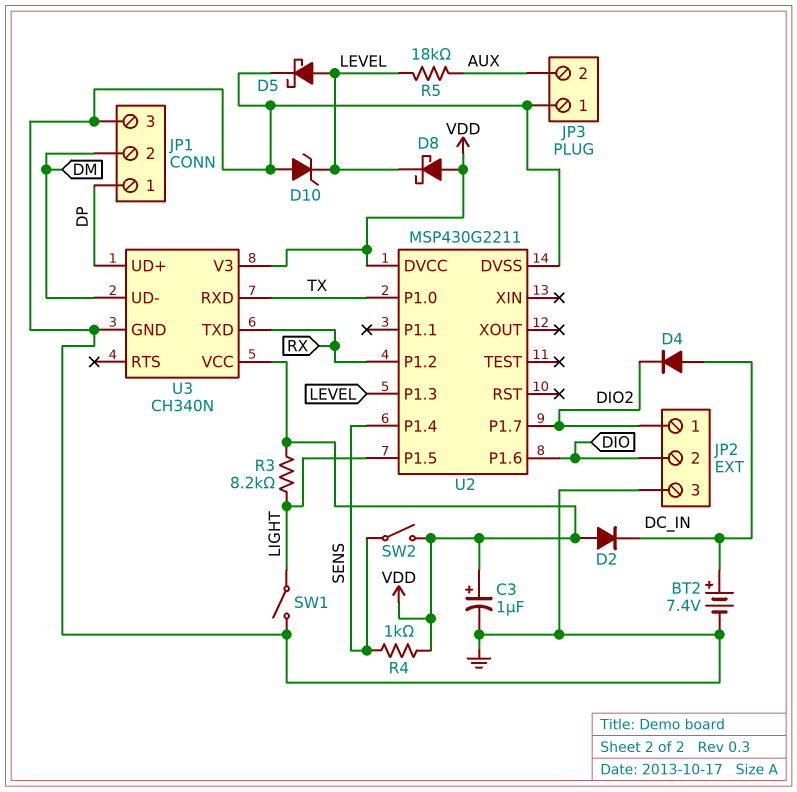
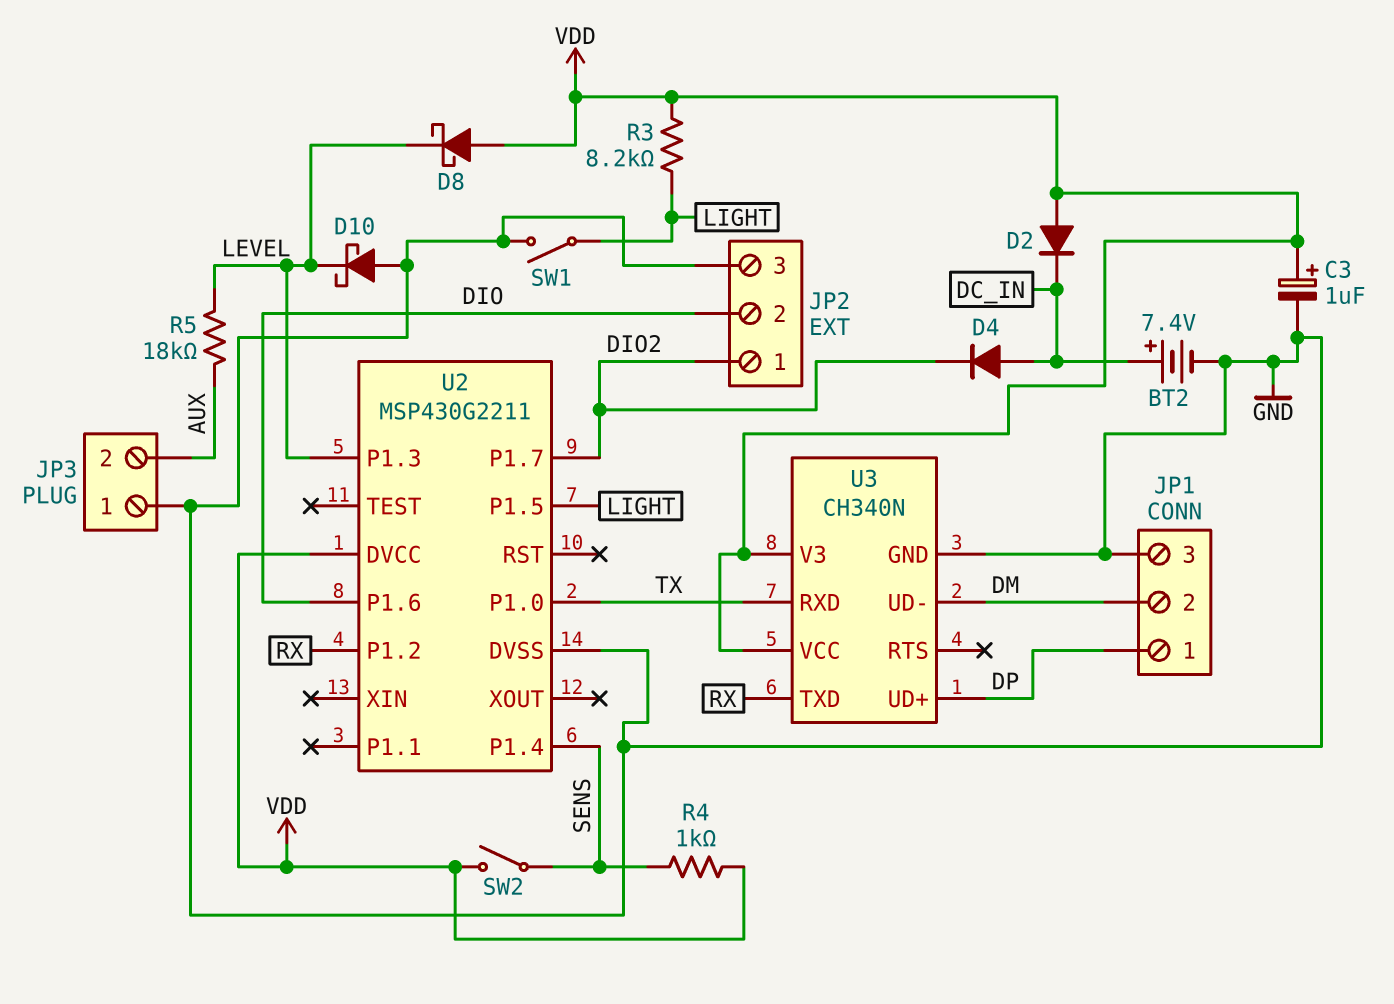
D5: schottky (A LEVEL, K GND) -> none
D10: zener (A GND, K LEVEL) -> schottky (A GND, K LEVEL)

